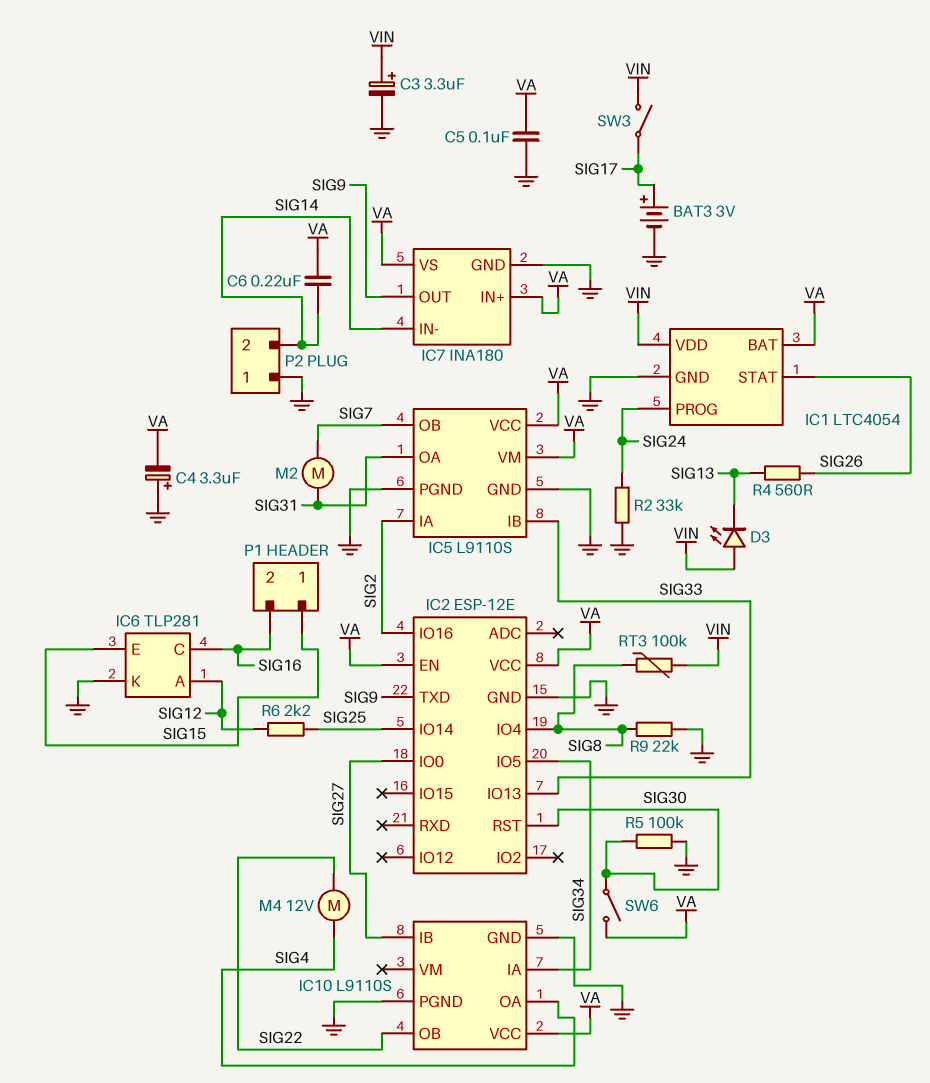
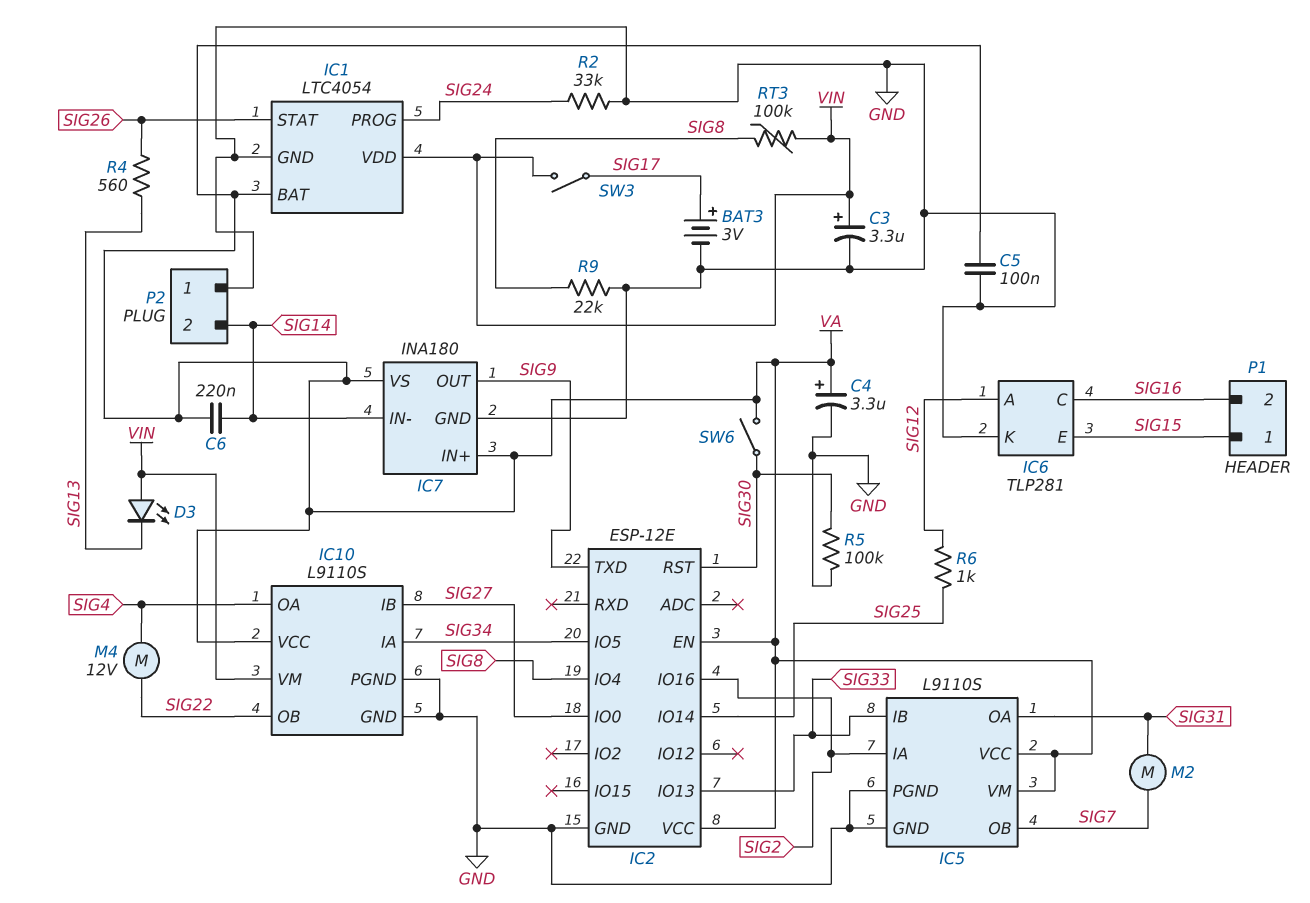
C4: 3.3uF (plus GND, minus VA) -> 3.3uF (plus VA, minus GND)
IC10 pin VM: none -> VIN
R6: 2.2k (SIG12, SIG25) -> 1k (SIG12, SIG25)

